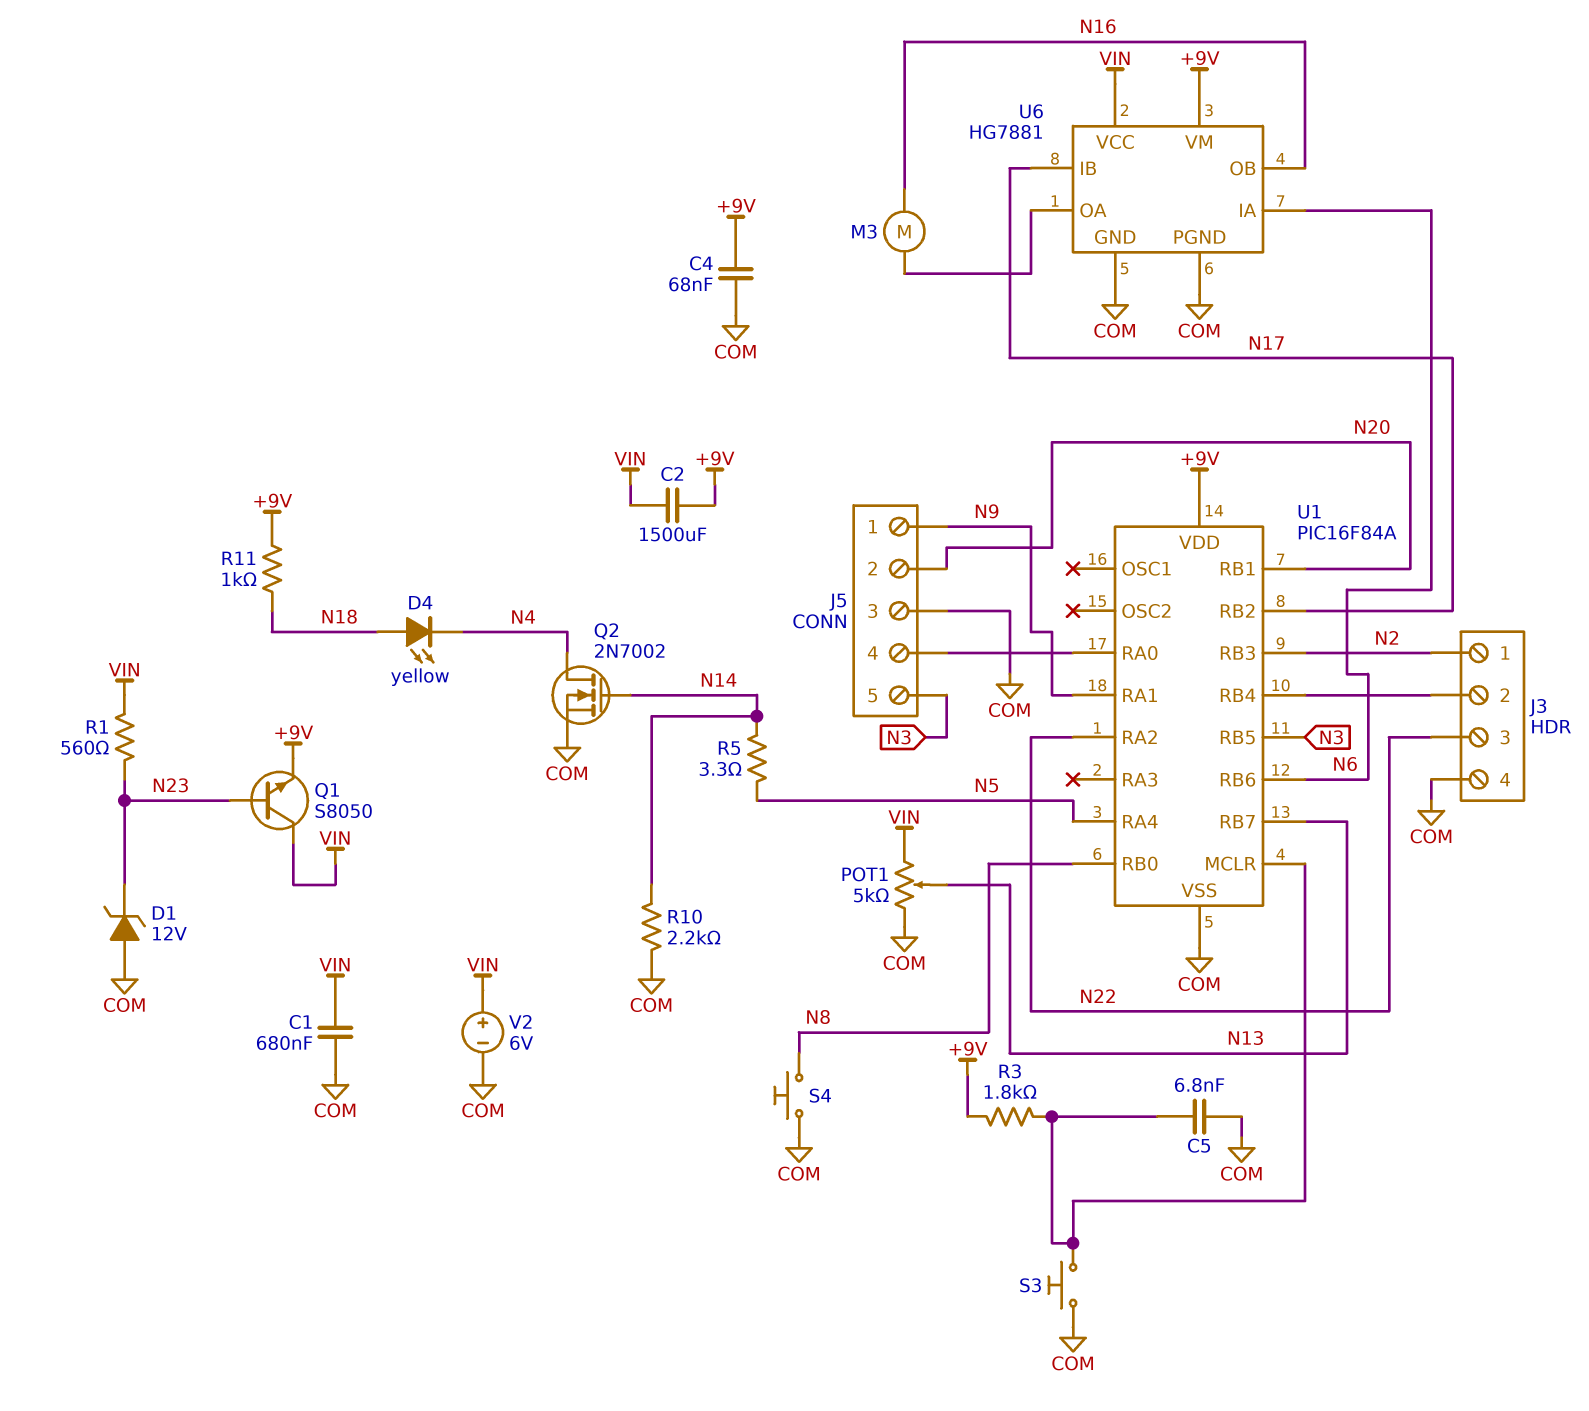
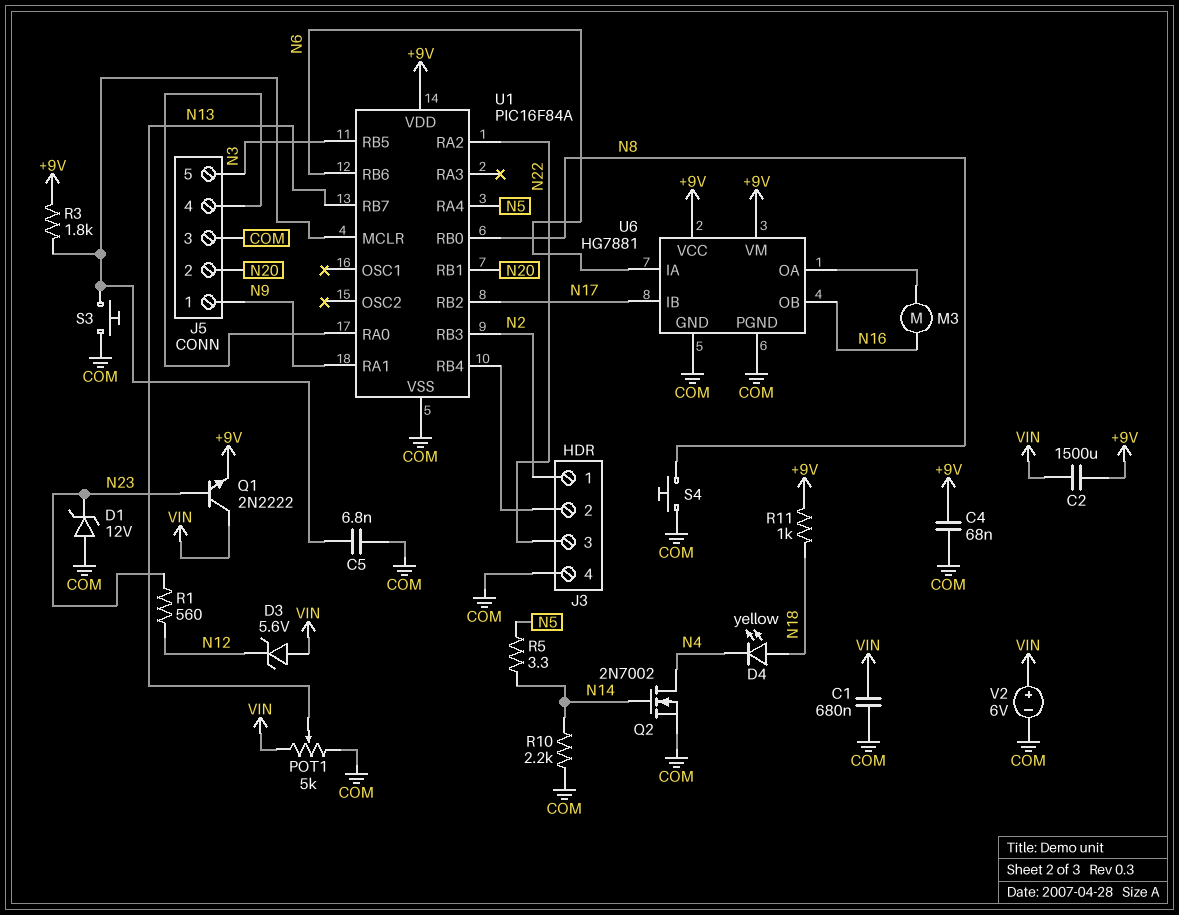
D3: none -> zener 5.6V (A VIN, K N12)
Q1: NPN S8050 (B N23, C VIN, E +9V) -> NPN 2N2222 (B N23, C VIN, E +9V)
R1: 560 (N23, VIN) -> 560 (N12, N23)
U6 pin VCC: VIN -> +9V

